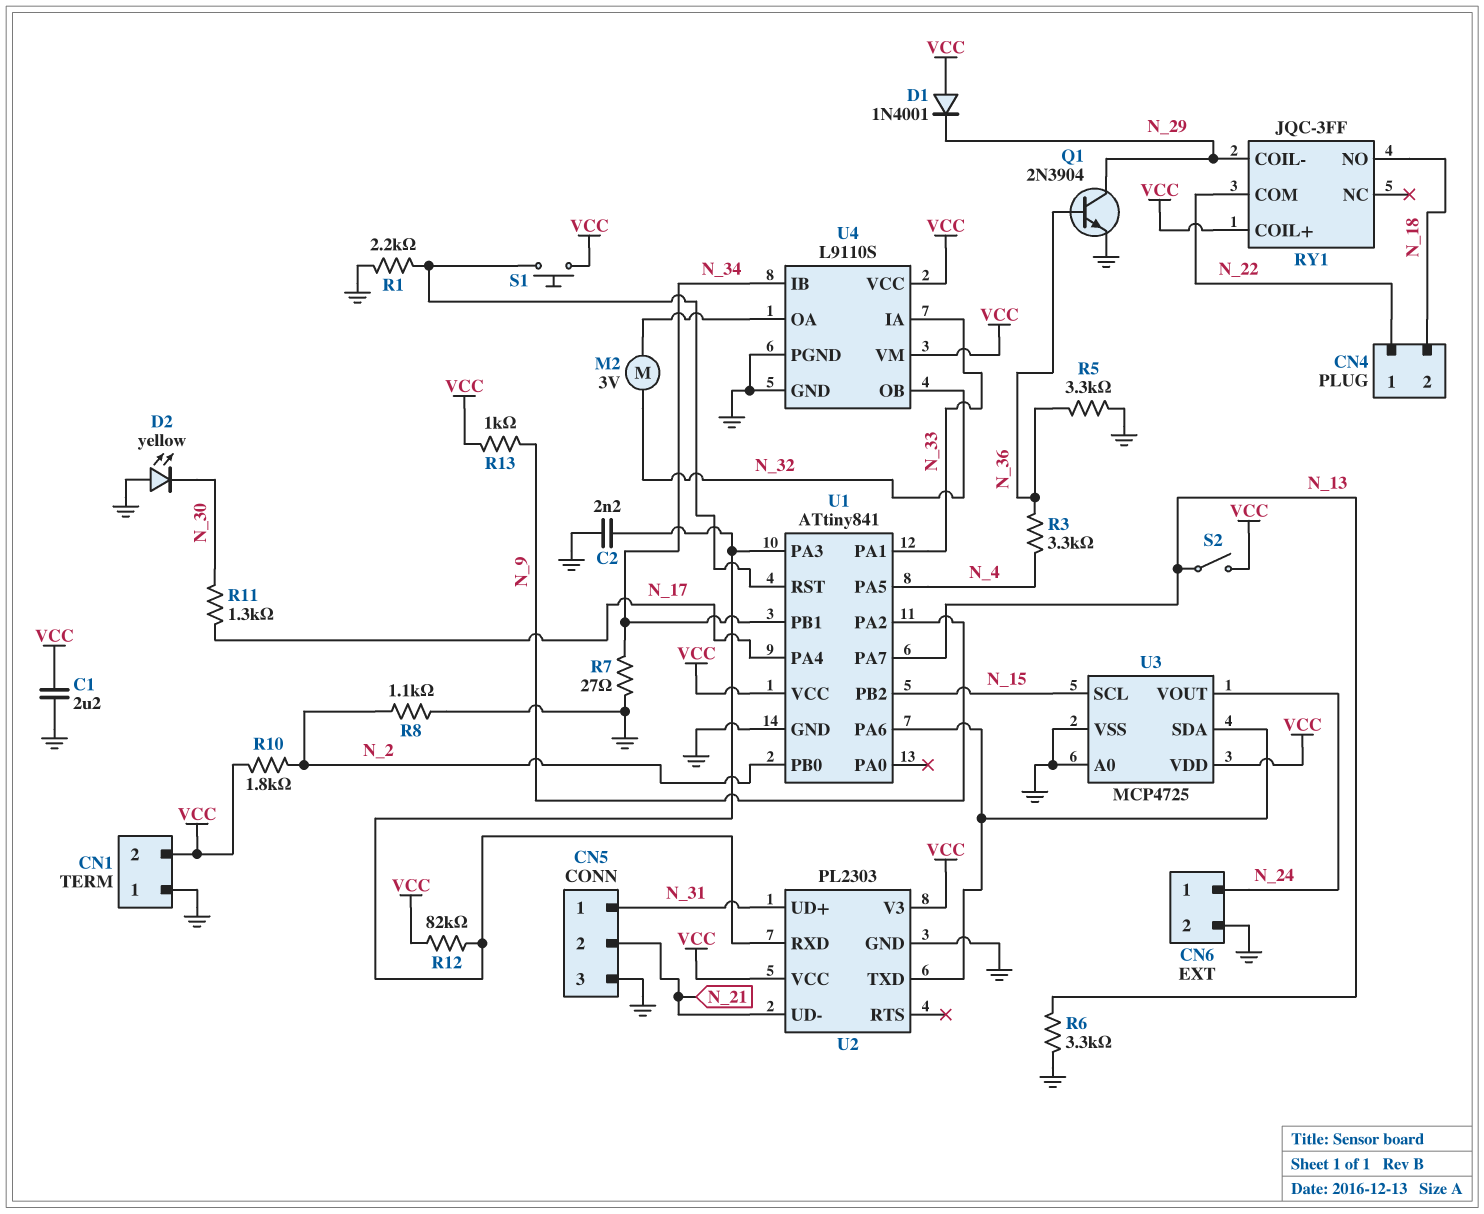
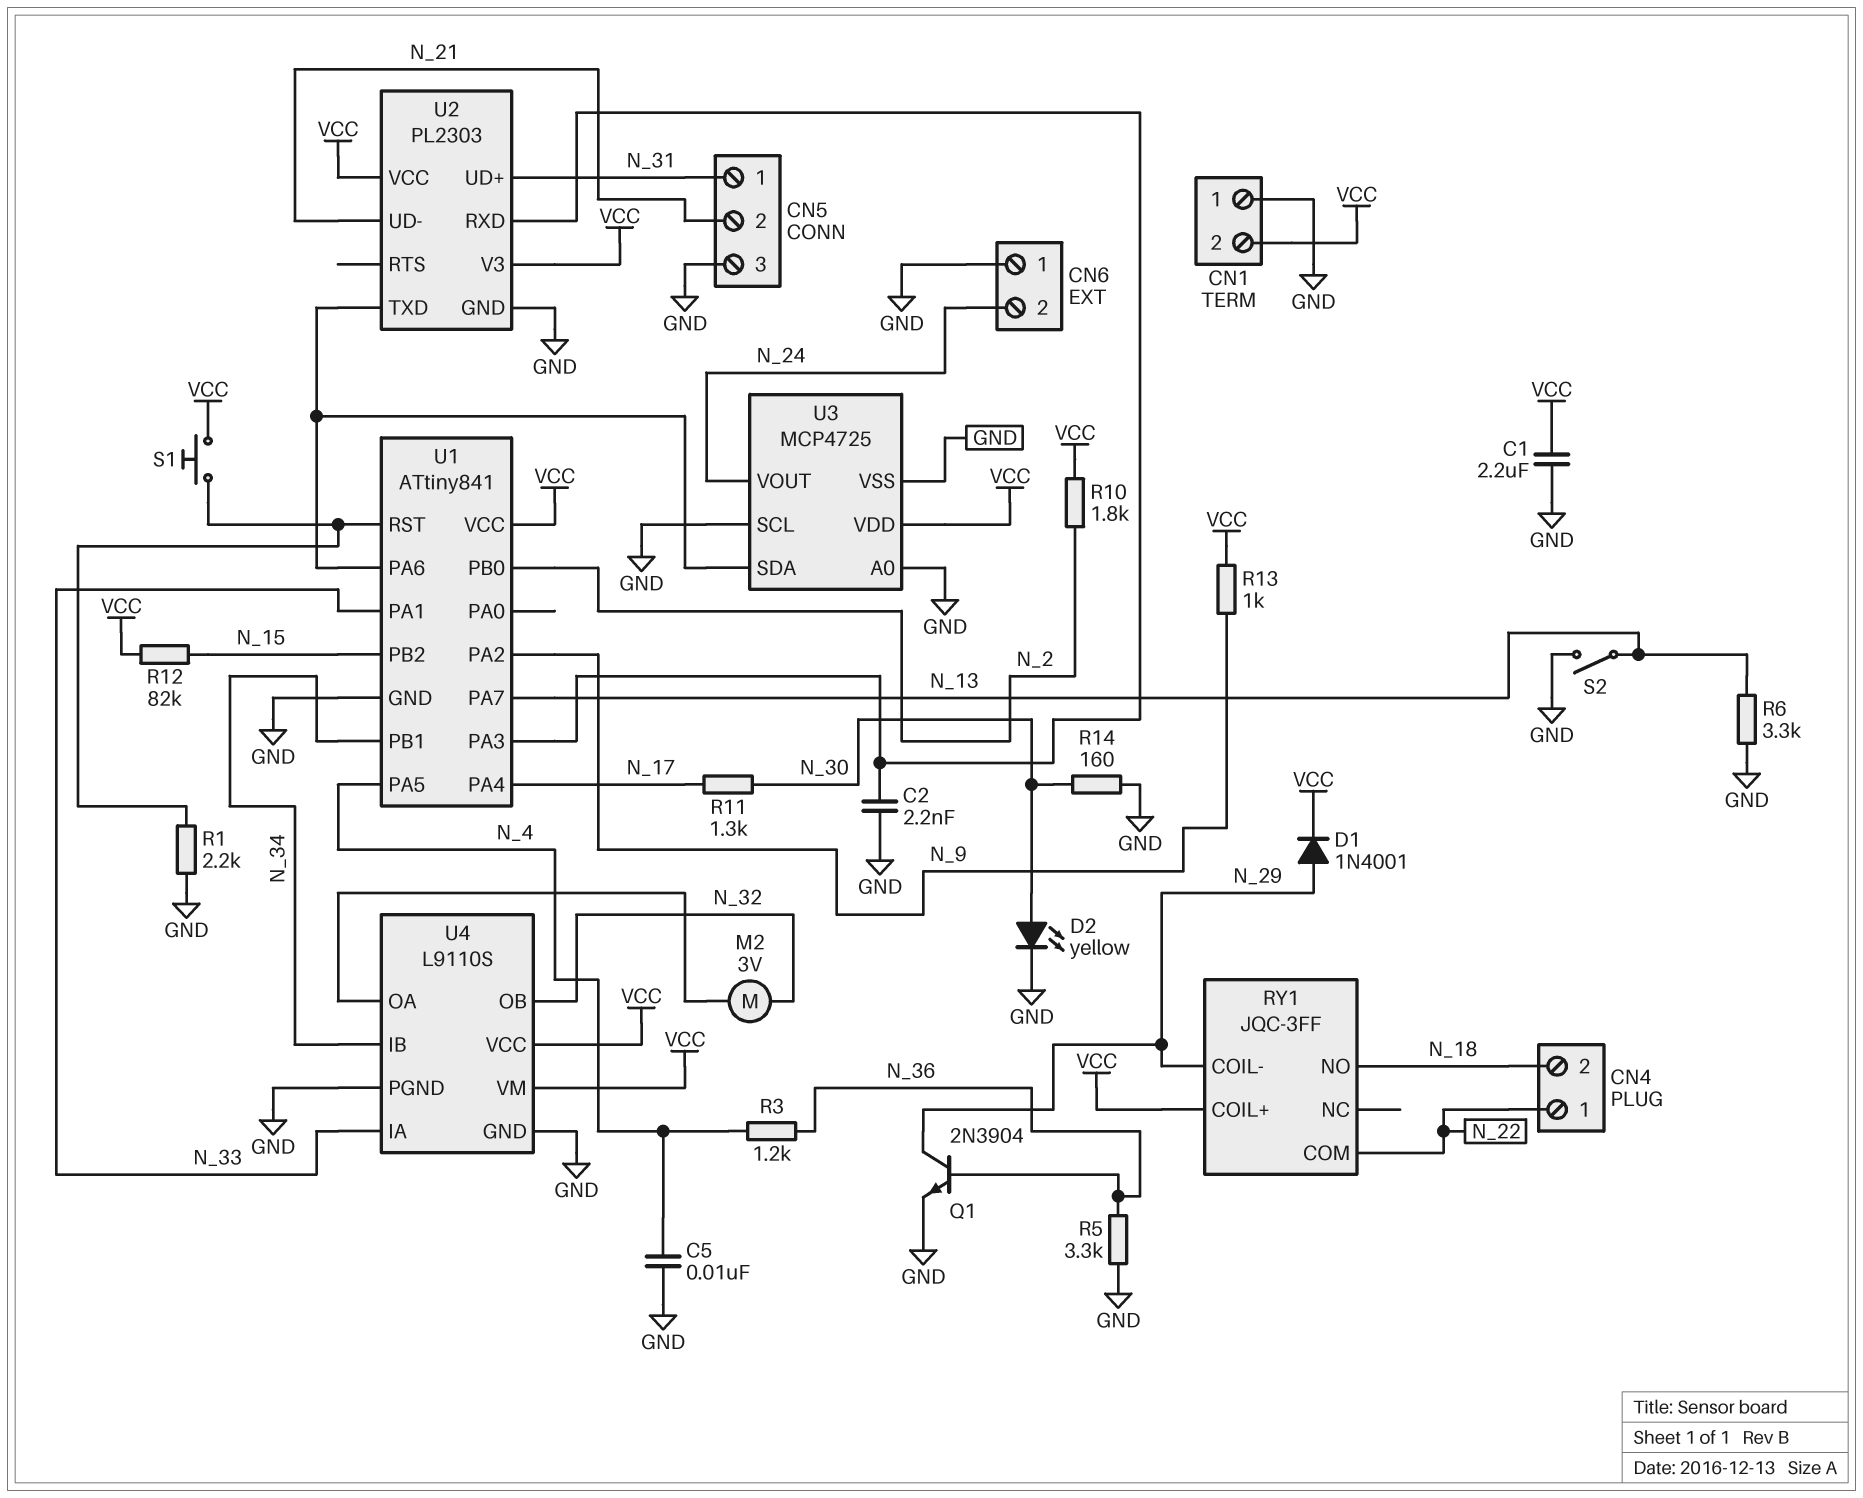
C5: none -> 10nF (GND, N_4)
CN6 pin 1: N_24 -> GND
CN6 pin 2: GND -> N_24
D1: diode 1N4001 (A VCC, K N_29) -> diode 1N4001 (A N_29, K VCC)
D2: LED yellow (A GND, K N_30) -> LED yellow (A N_30, K GND)
R3: 3.3k (N_4, N_36) -> 1.2k (N_4, N_36)
R7: 27 (GND, N_34) -> none
R8: 1.1k (GND, N_2) -> none
R12: 82k (U1/PA3, VCC) -> 82k (N_15, VCC)
R14: none -> 160 (GND, N_30)
S2: switch (N_13, VCC) -> switch (GND, N_13)
U3 pin SCL: N_15 -> GND

